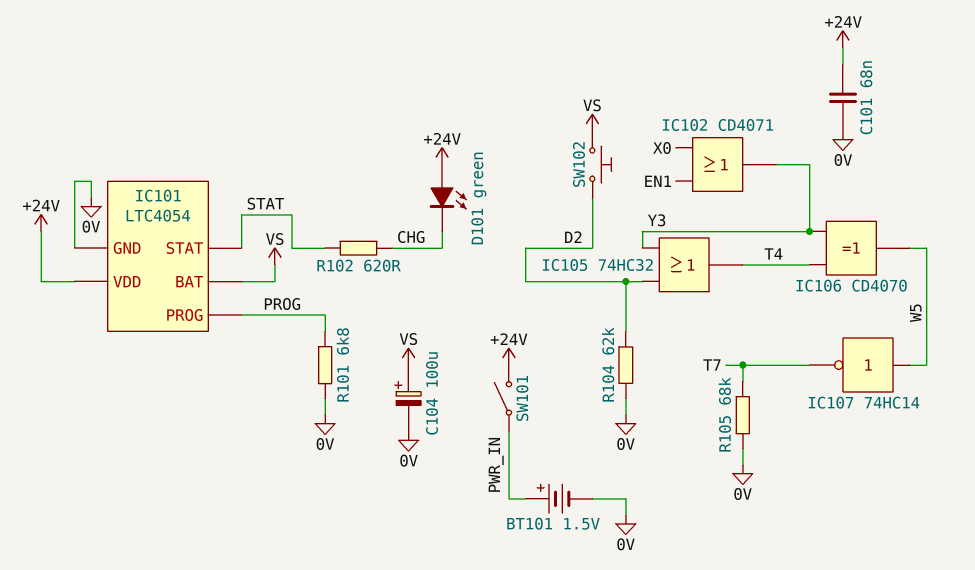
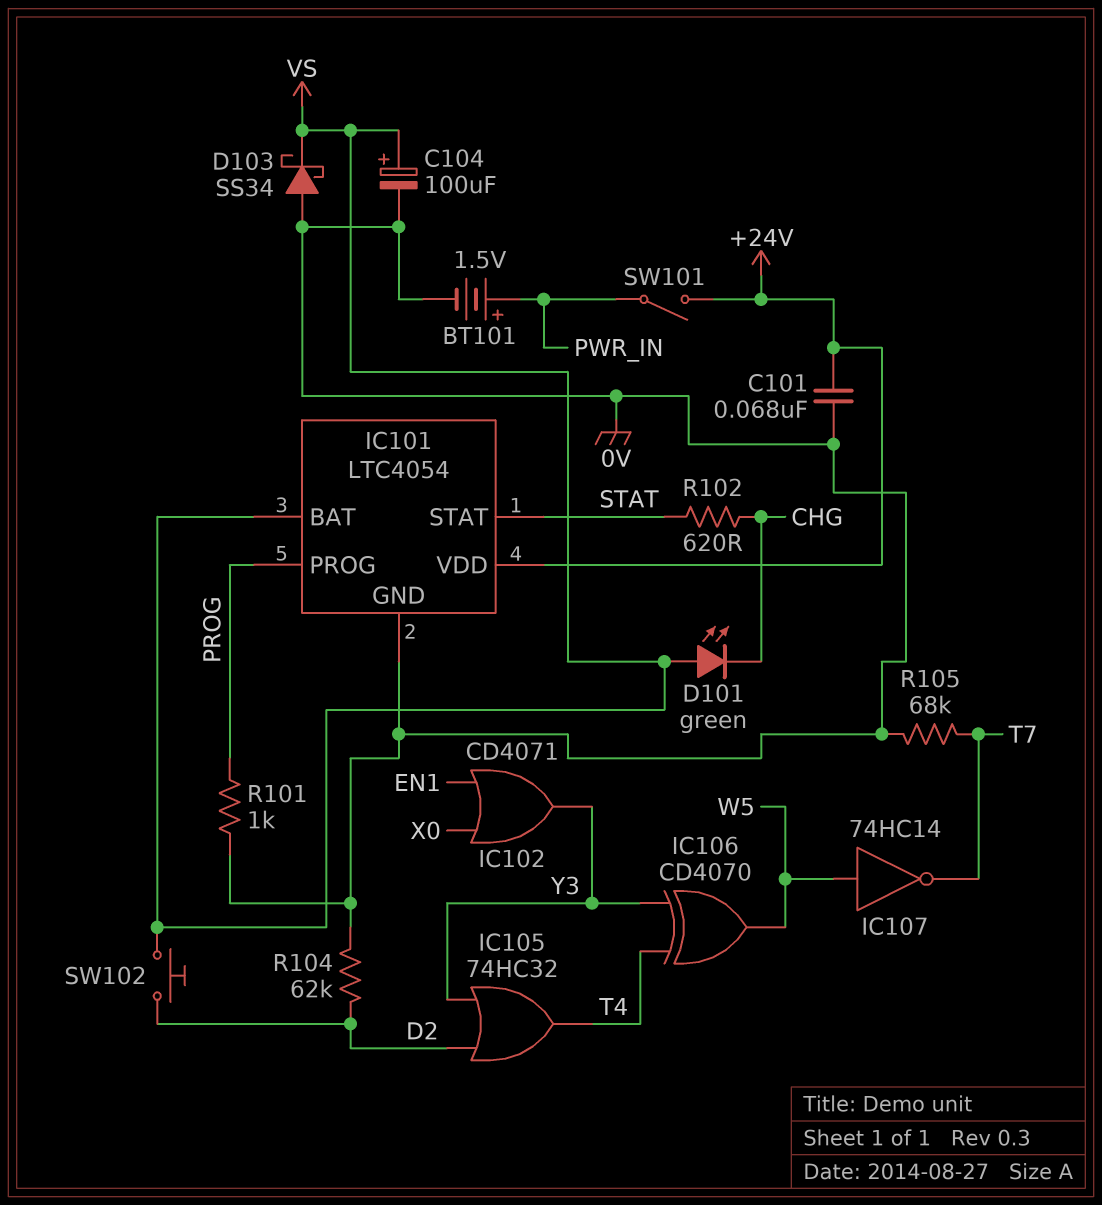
D101: LED green (A +24V, K CHG) -> LED green (A VS, K CHG)
D103: none -> schottky SS34 (A 0V, K VS)
R101: 6.8k (0V, PROG) -> 1k (0V, PROG)

